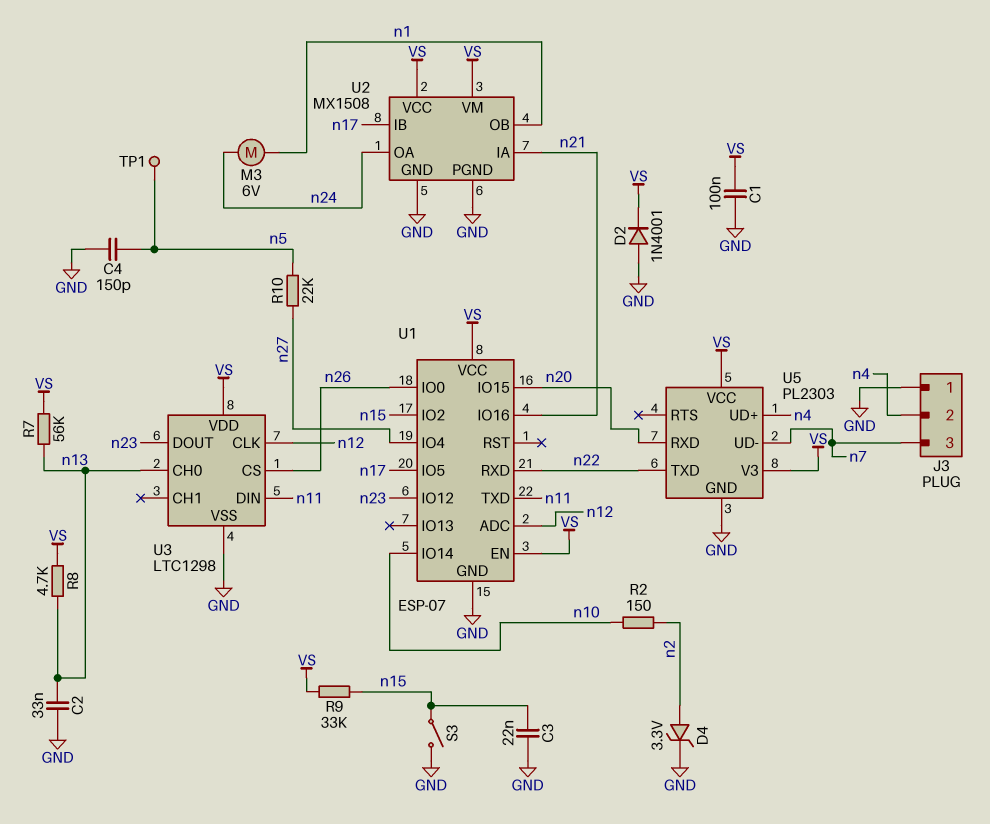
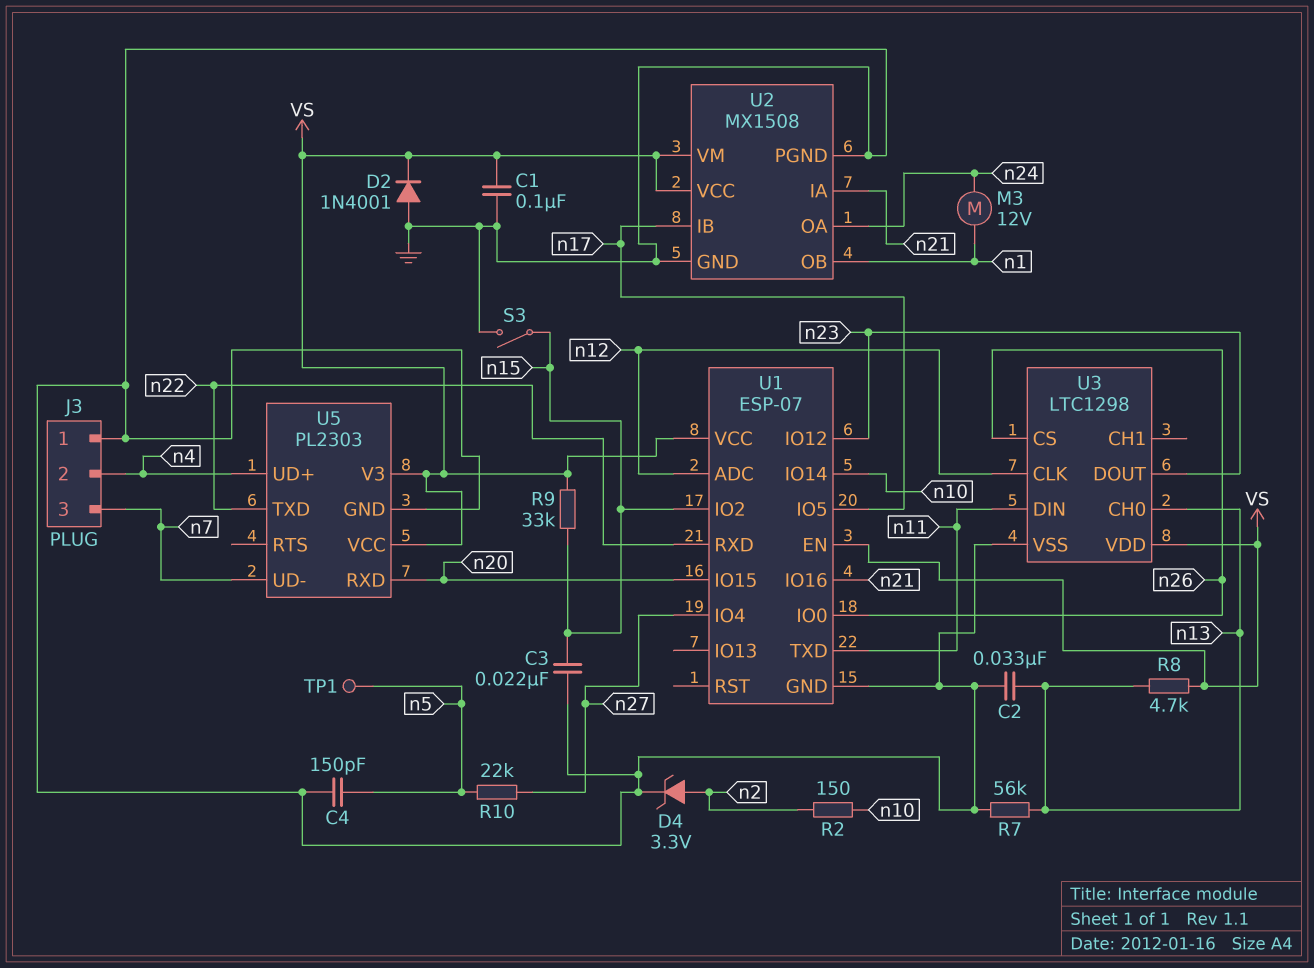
M3: motor 6V (n1, n24) -> motor 12V (n1, n24)
R7: 56k (VS, n13) -> 56k (GND, n13)

